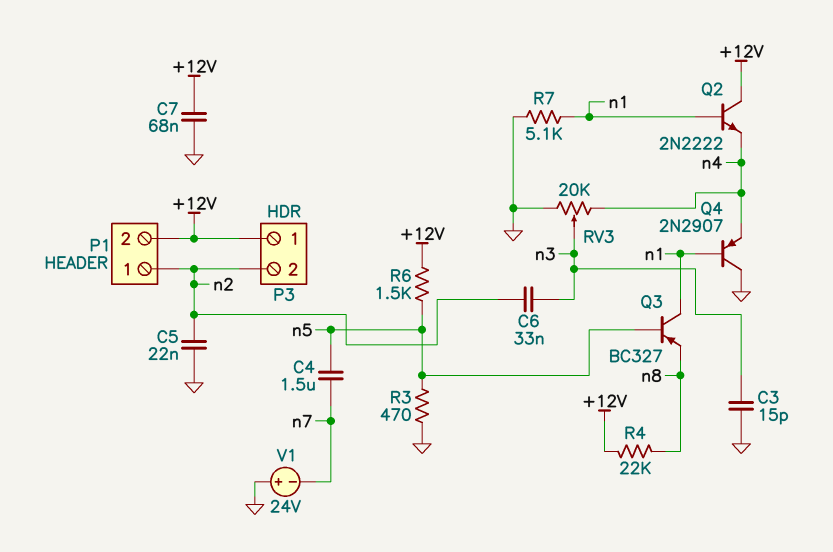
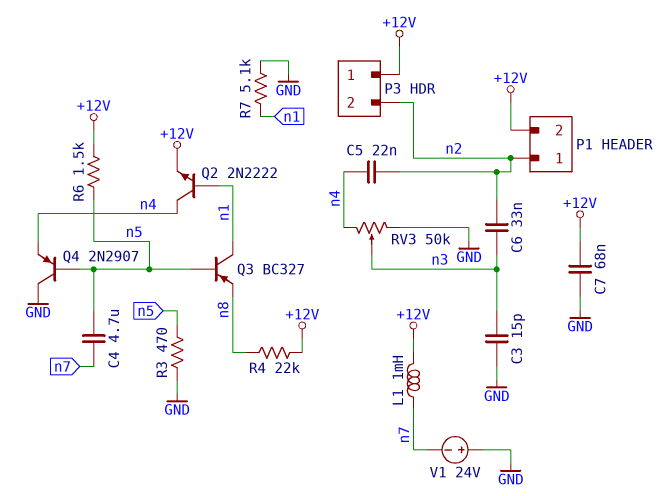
C4: 1.5uF (n5, n7) -> 4.7uF (n5, n7)
C5: 22nF (GND, n2) -> 22nF (n2, n4)
L1: none -> 1mH (+12V, n7)
Q2: NPN 2N2222 (B n1, C +12V, E n4) -> NPN 2N2222 (B n1, C n4, E +12V)
Q4: PNP 2N2907 (B n1, C GND, E n4) -> PNP 2N2907 (B n5, C GND, E n4)
RV3: 20k (GND, n4, wiper n3) -> 50k (GND, n4, wiper n3)

